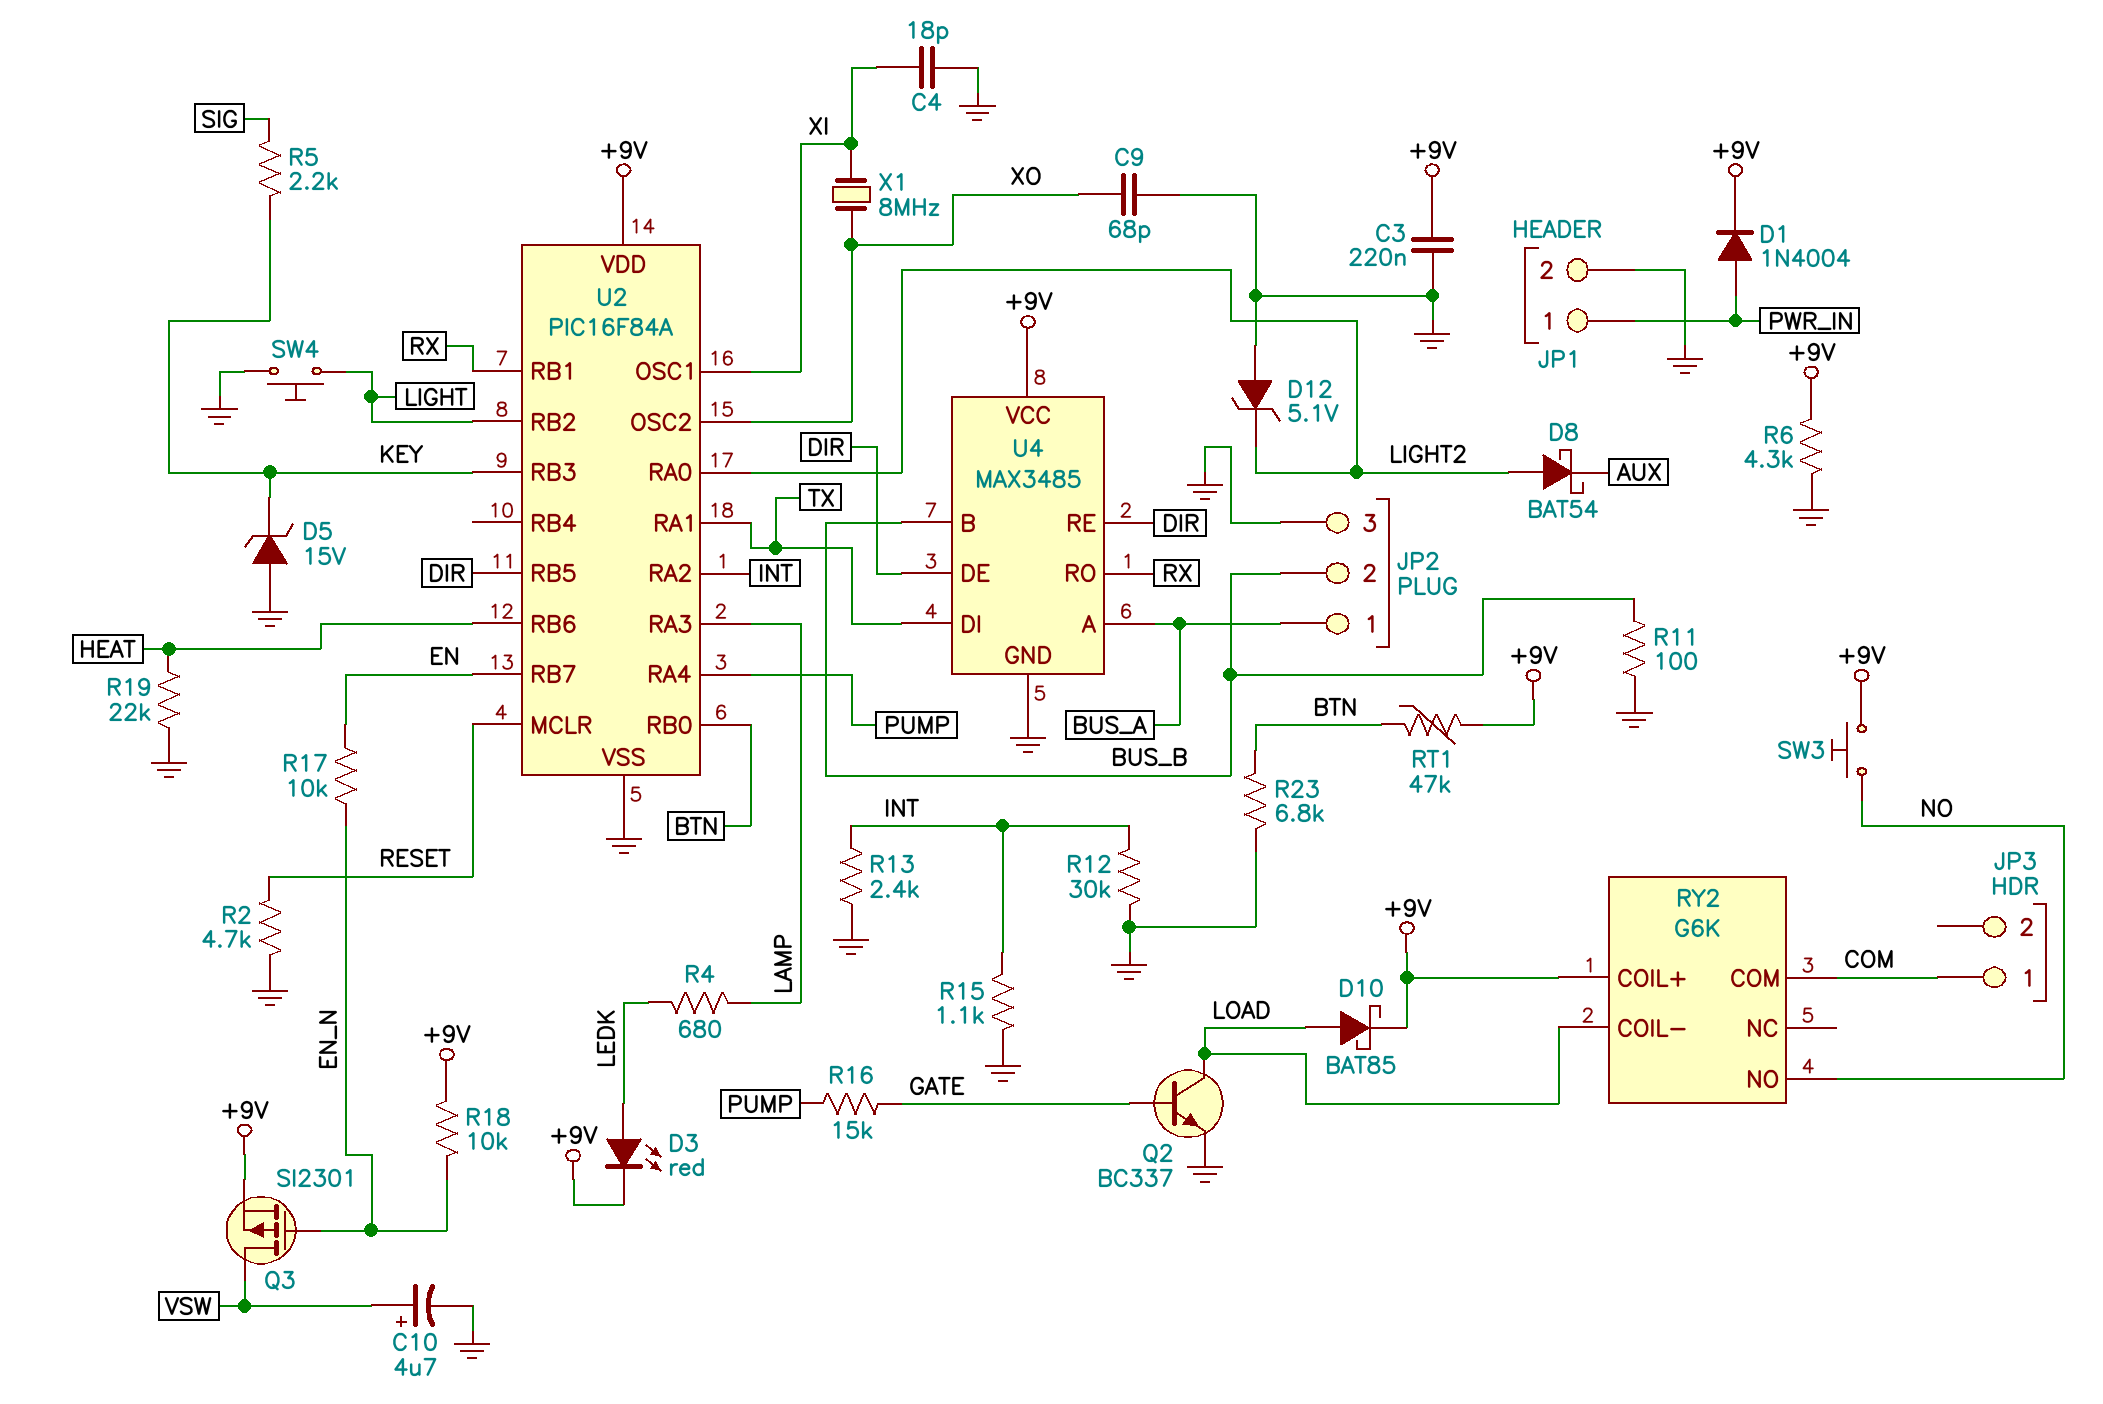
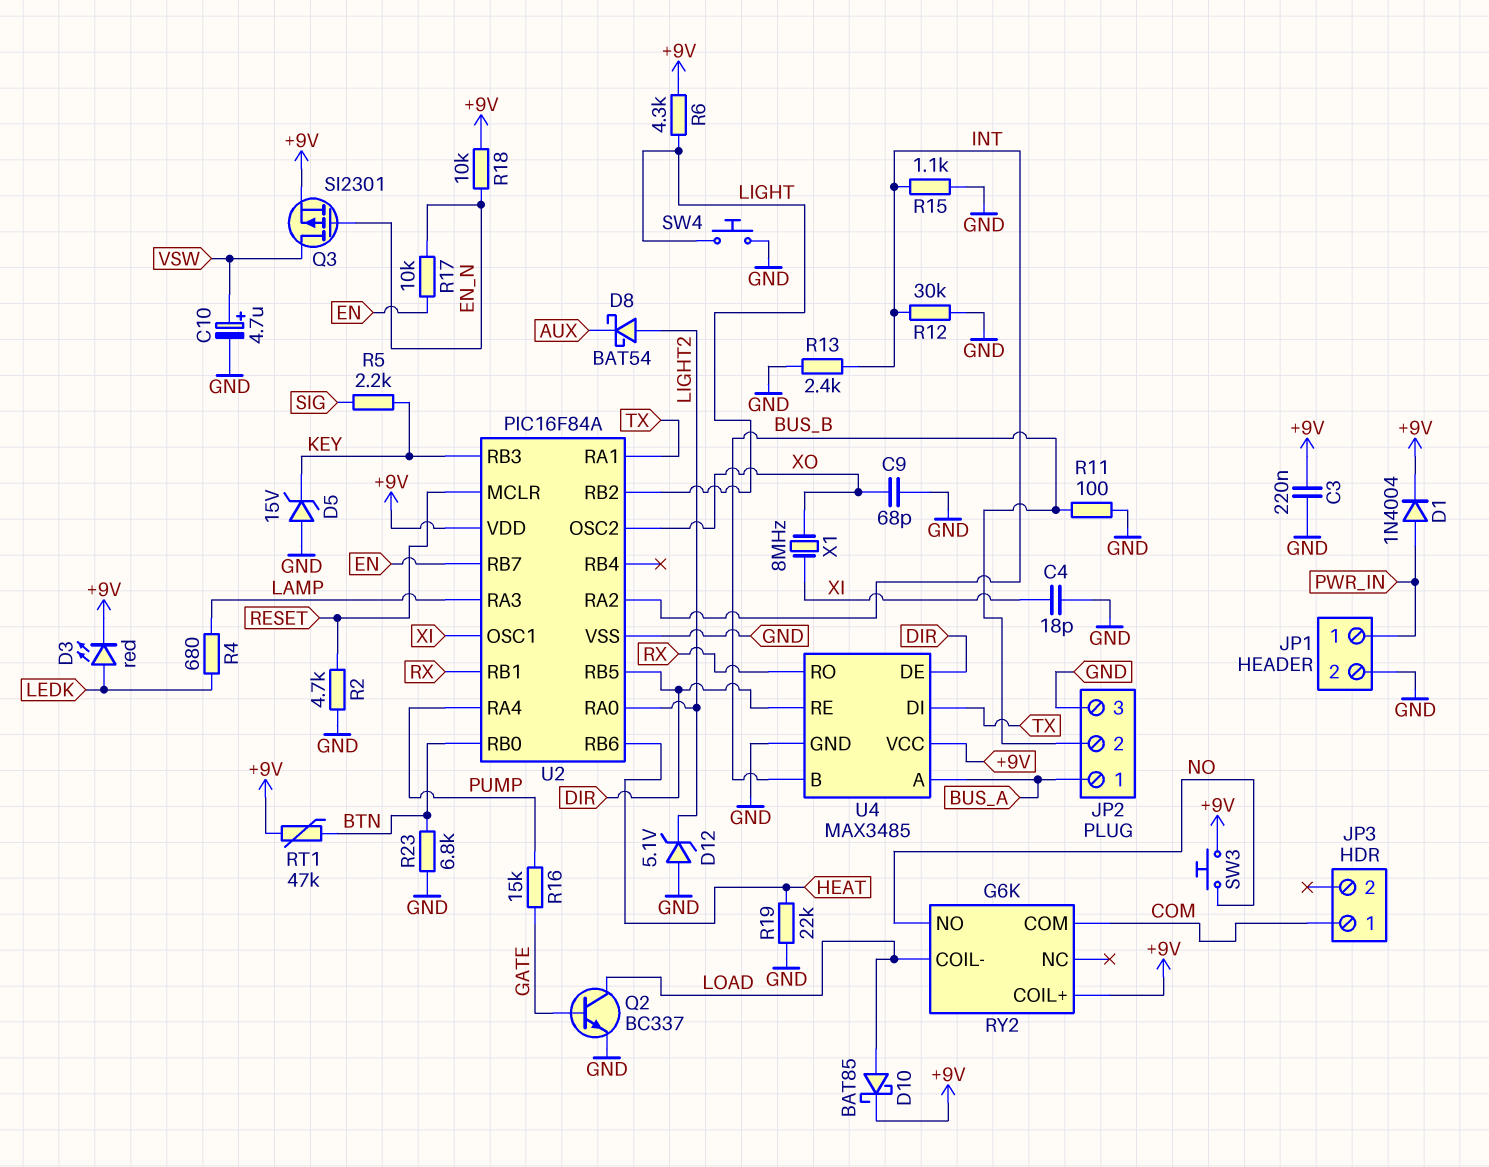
R6: 4.3k (+9V, GND) -> 4.3k (+9V, LIGHT)

